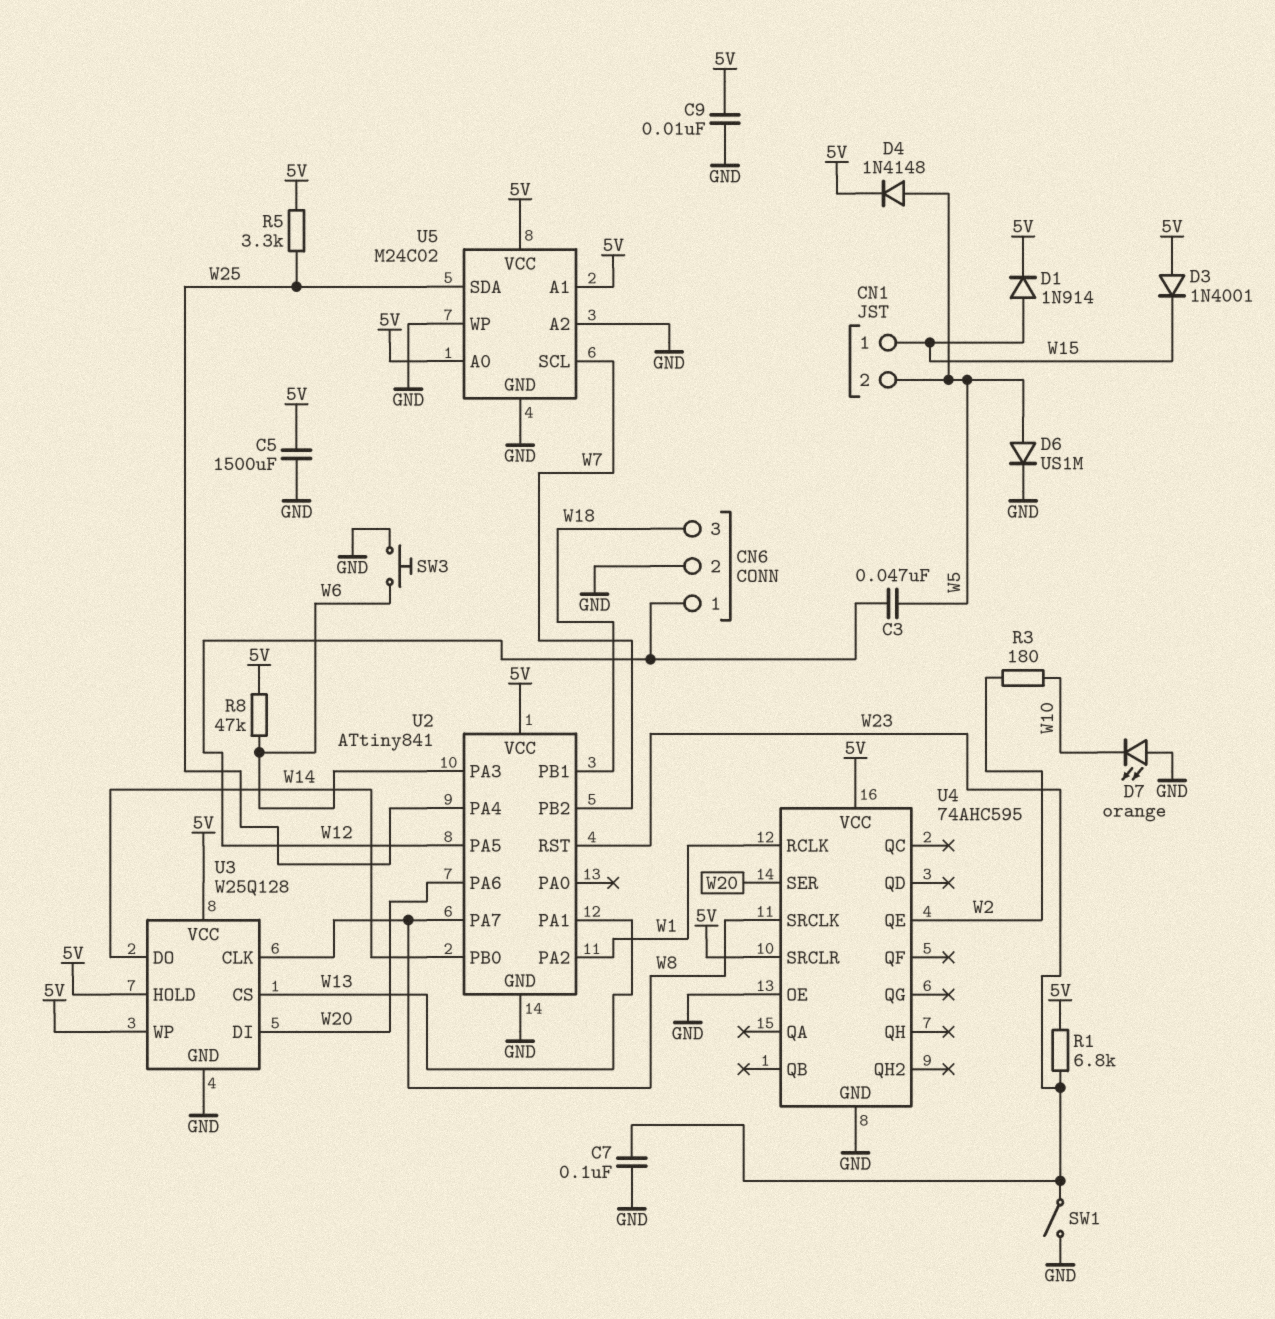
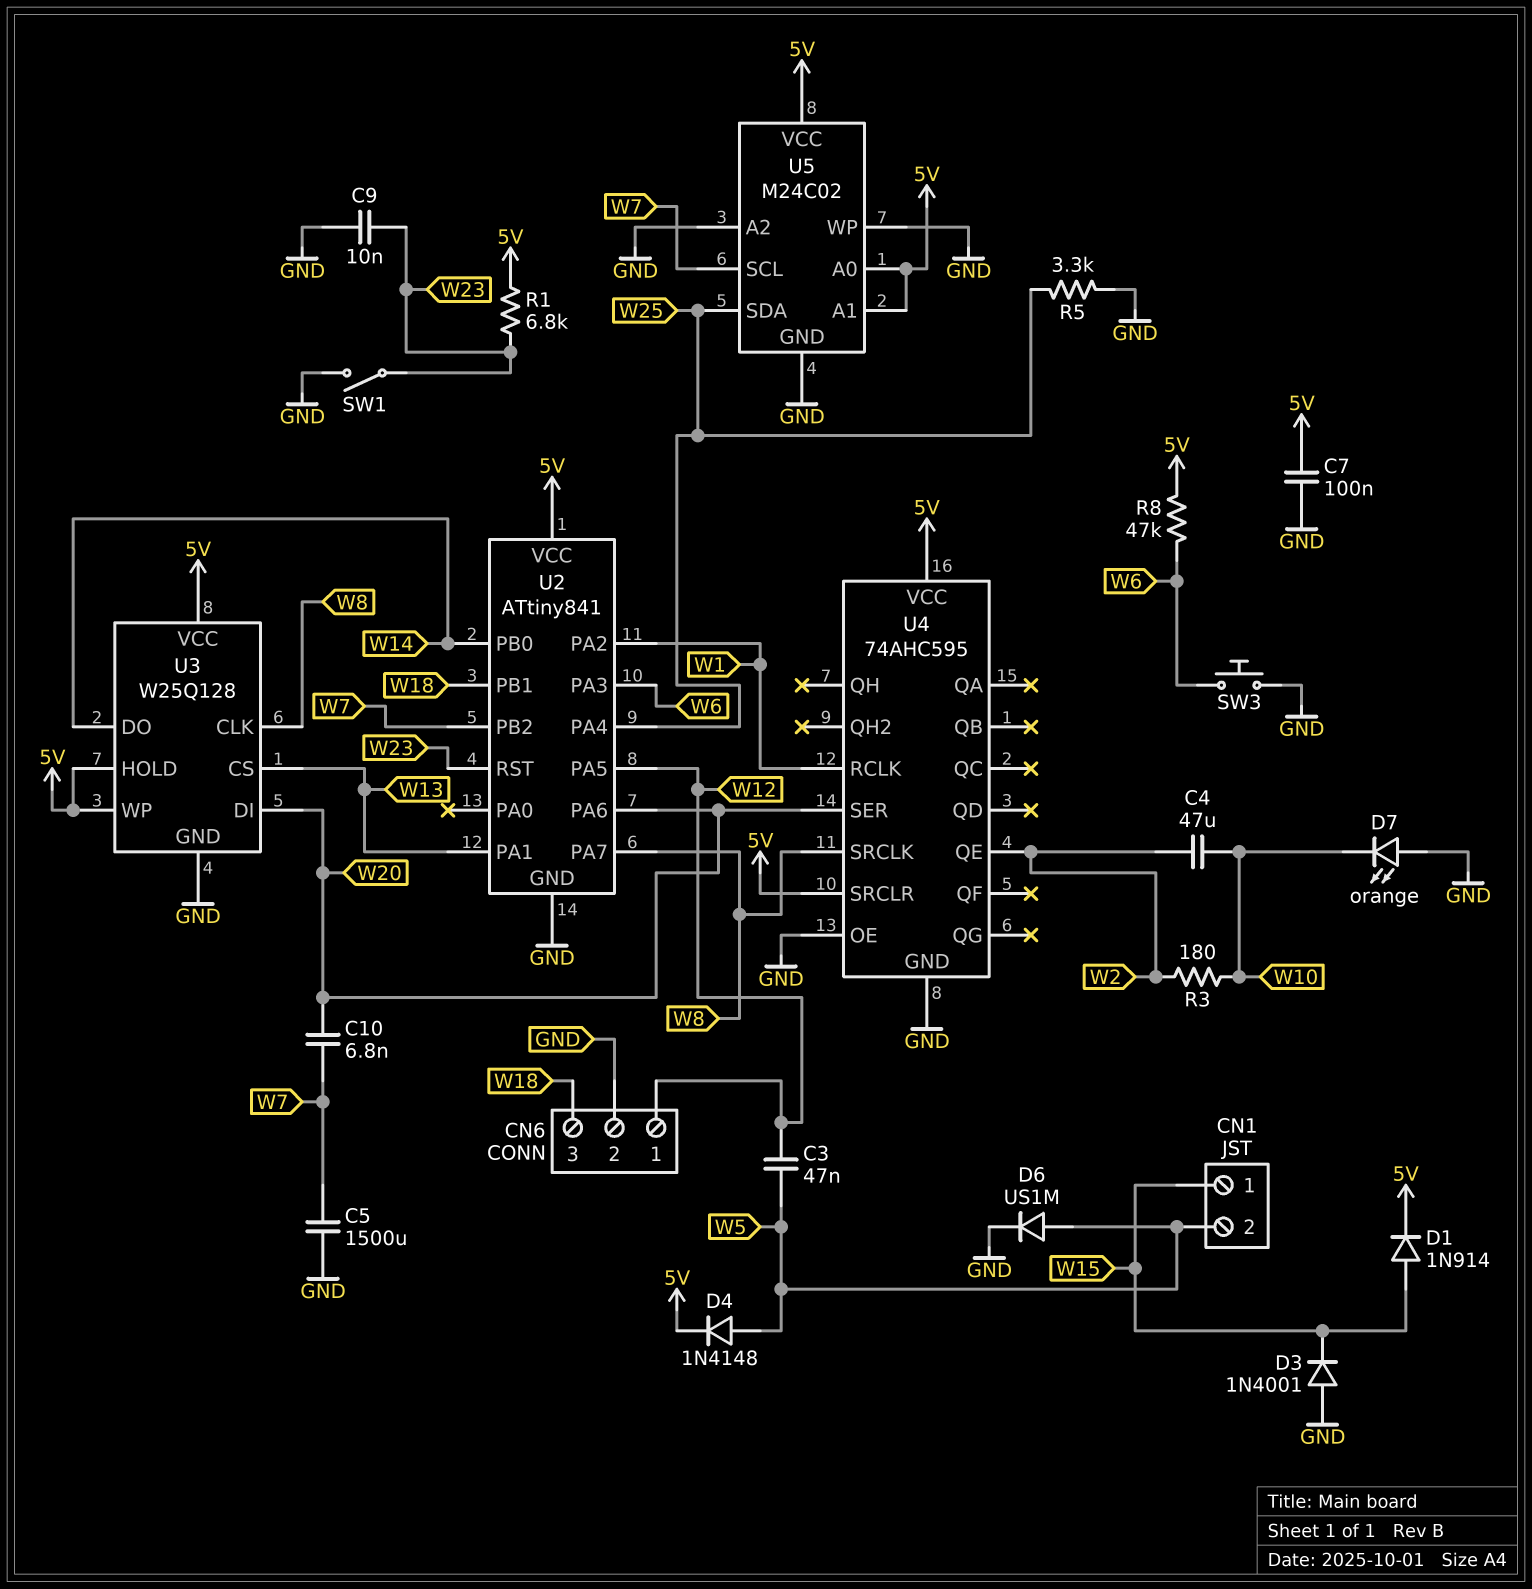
C4: none -> 47uF (W2, W10)
C5: 1500uF (5V, GND) -> 1500uF (GND, W7)
C7: 100nF (GND, W23) -> 100nF (5V, GND)
C9: 10nF (5V, GND) -> 10nF (GND, W23)
C10: none -> 6.8nF (W7, W20)
D3: diode 1N4001 (A 5V, K W15) -> diode 1N4001 (A GND, K W15)
R5: 3.3k (5V, W25) -> 3.3k (GND, W25)

